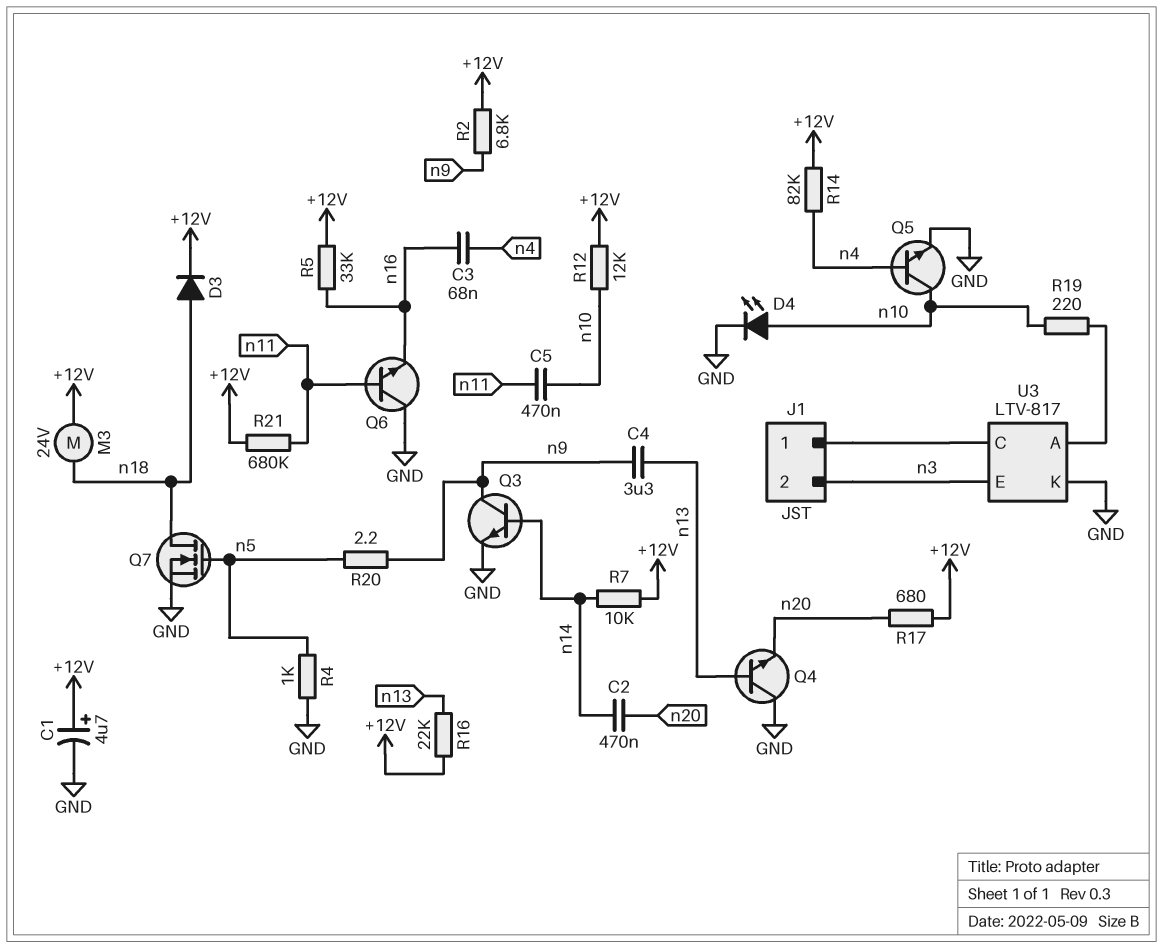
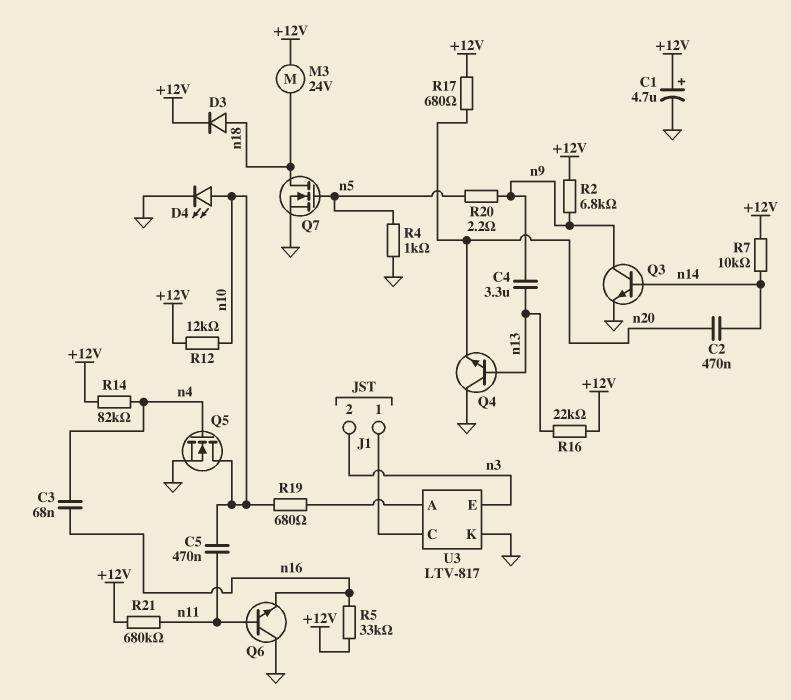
Q5: NPN (B n4, C n10, E GND) -> NMOS (G n4, D n10, S GND)
R19: 220 (U3/A, n10) -> 680 (U3/A, n10)

